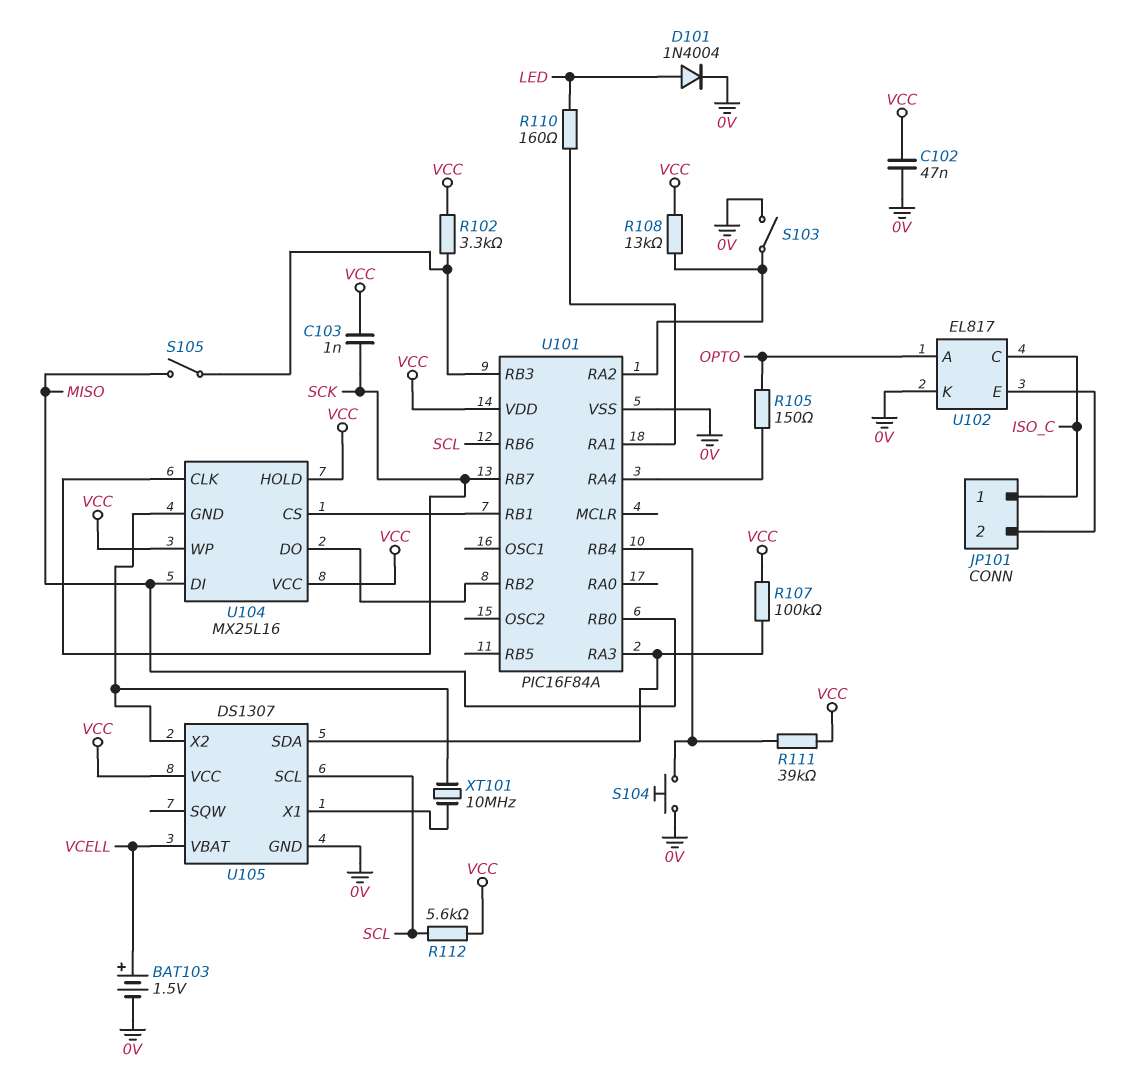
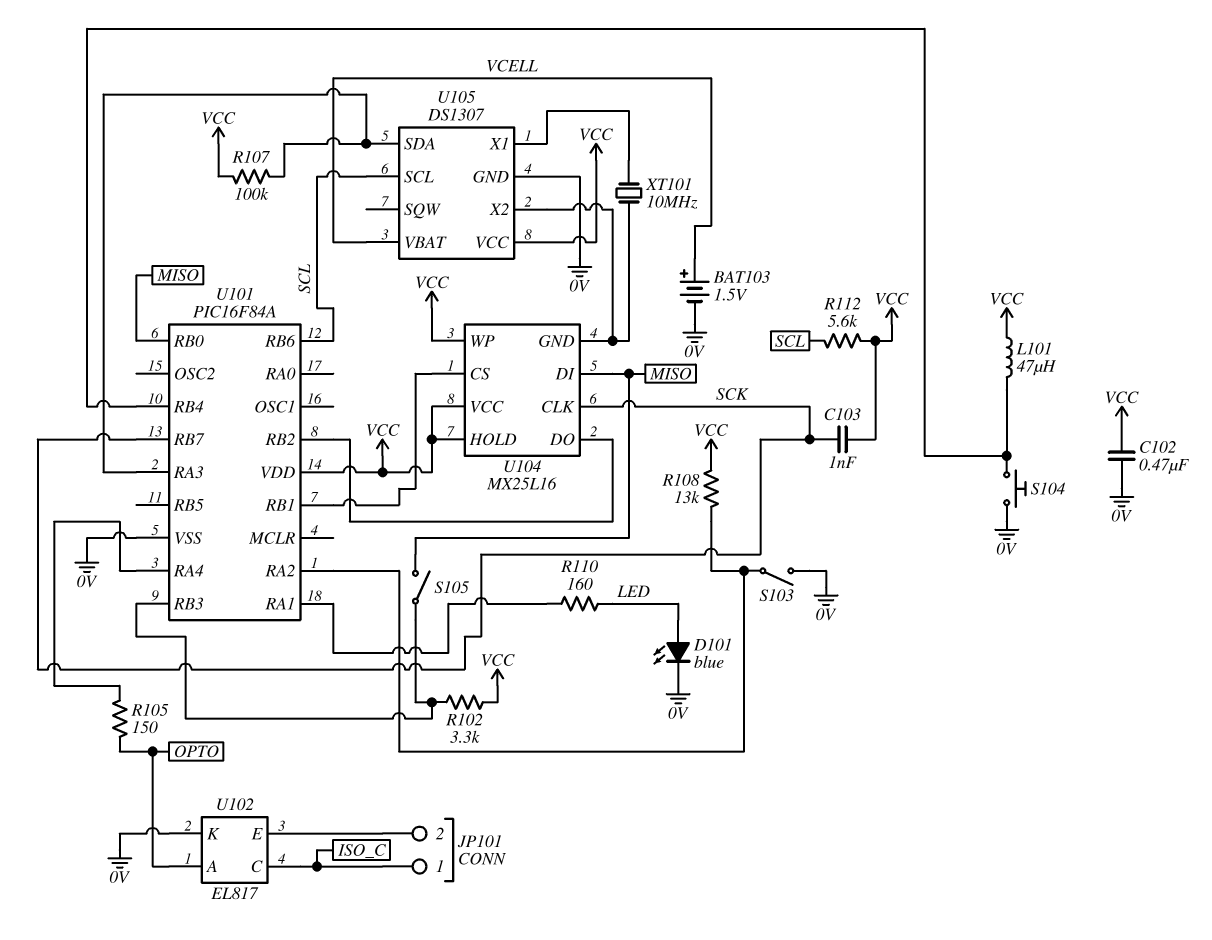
C102: 47nF (0V, VCC) -> 470nF (0V, VCC)
D101: diode 1N4004 (A LED, K 0V) -> LED blue (A LED, K 0V)
L101: none -> 47uH (U101/RB4, VCC)
R111: 39k (U101/RB4, VCC) -> none

